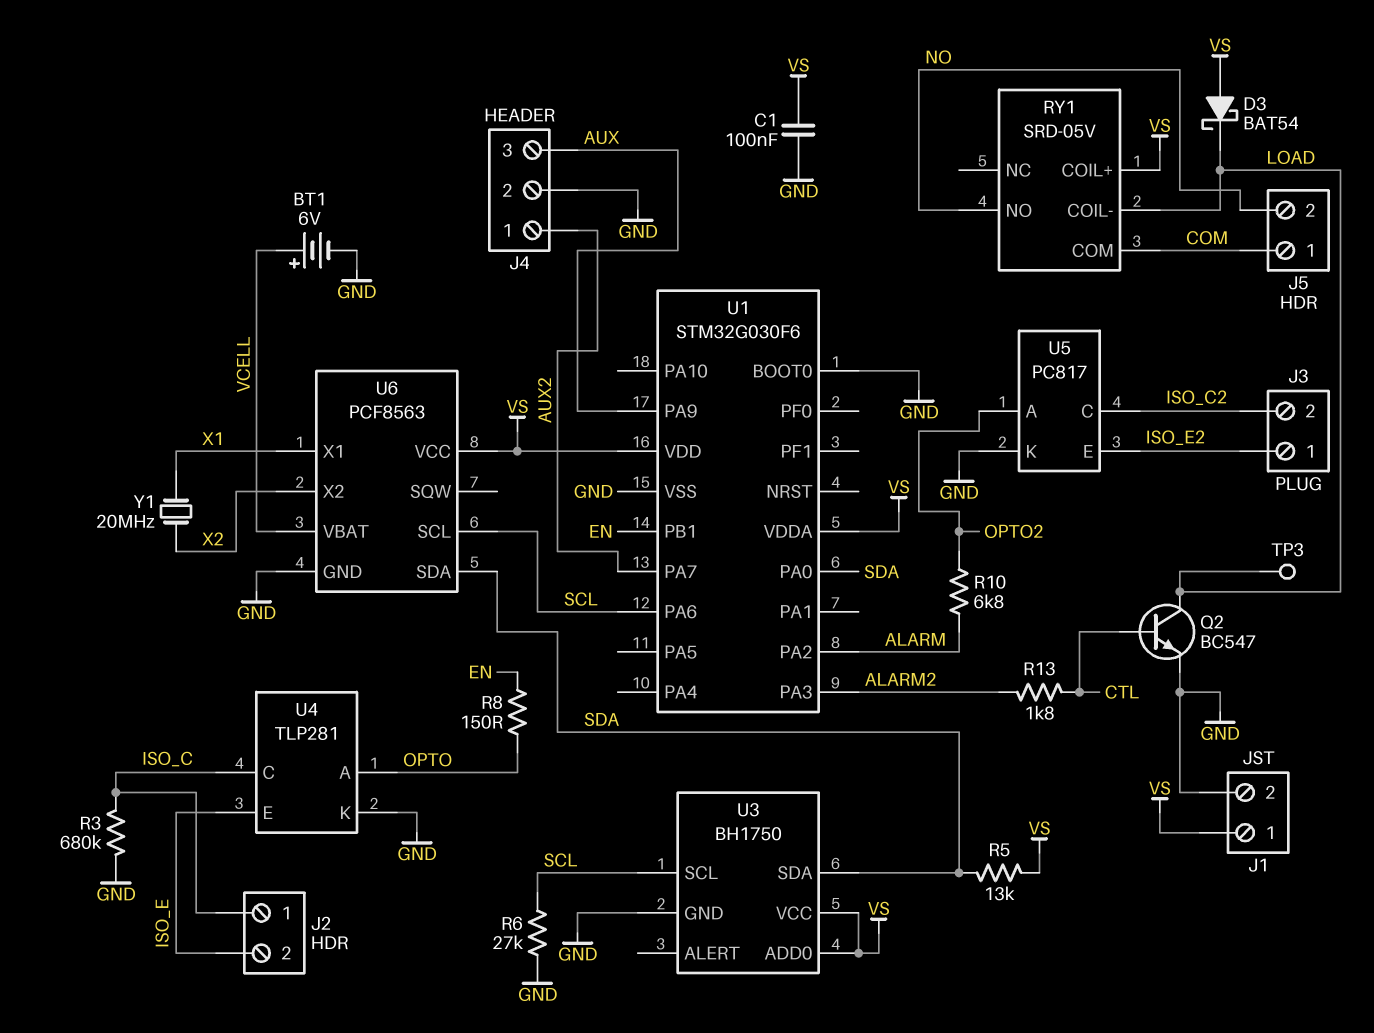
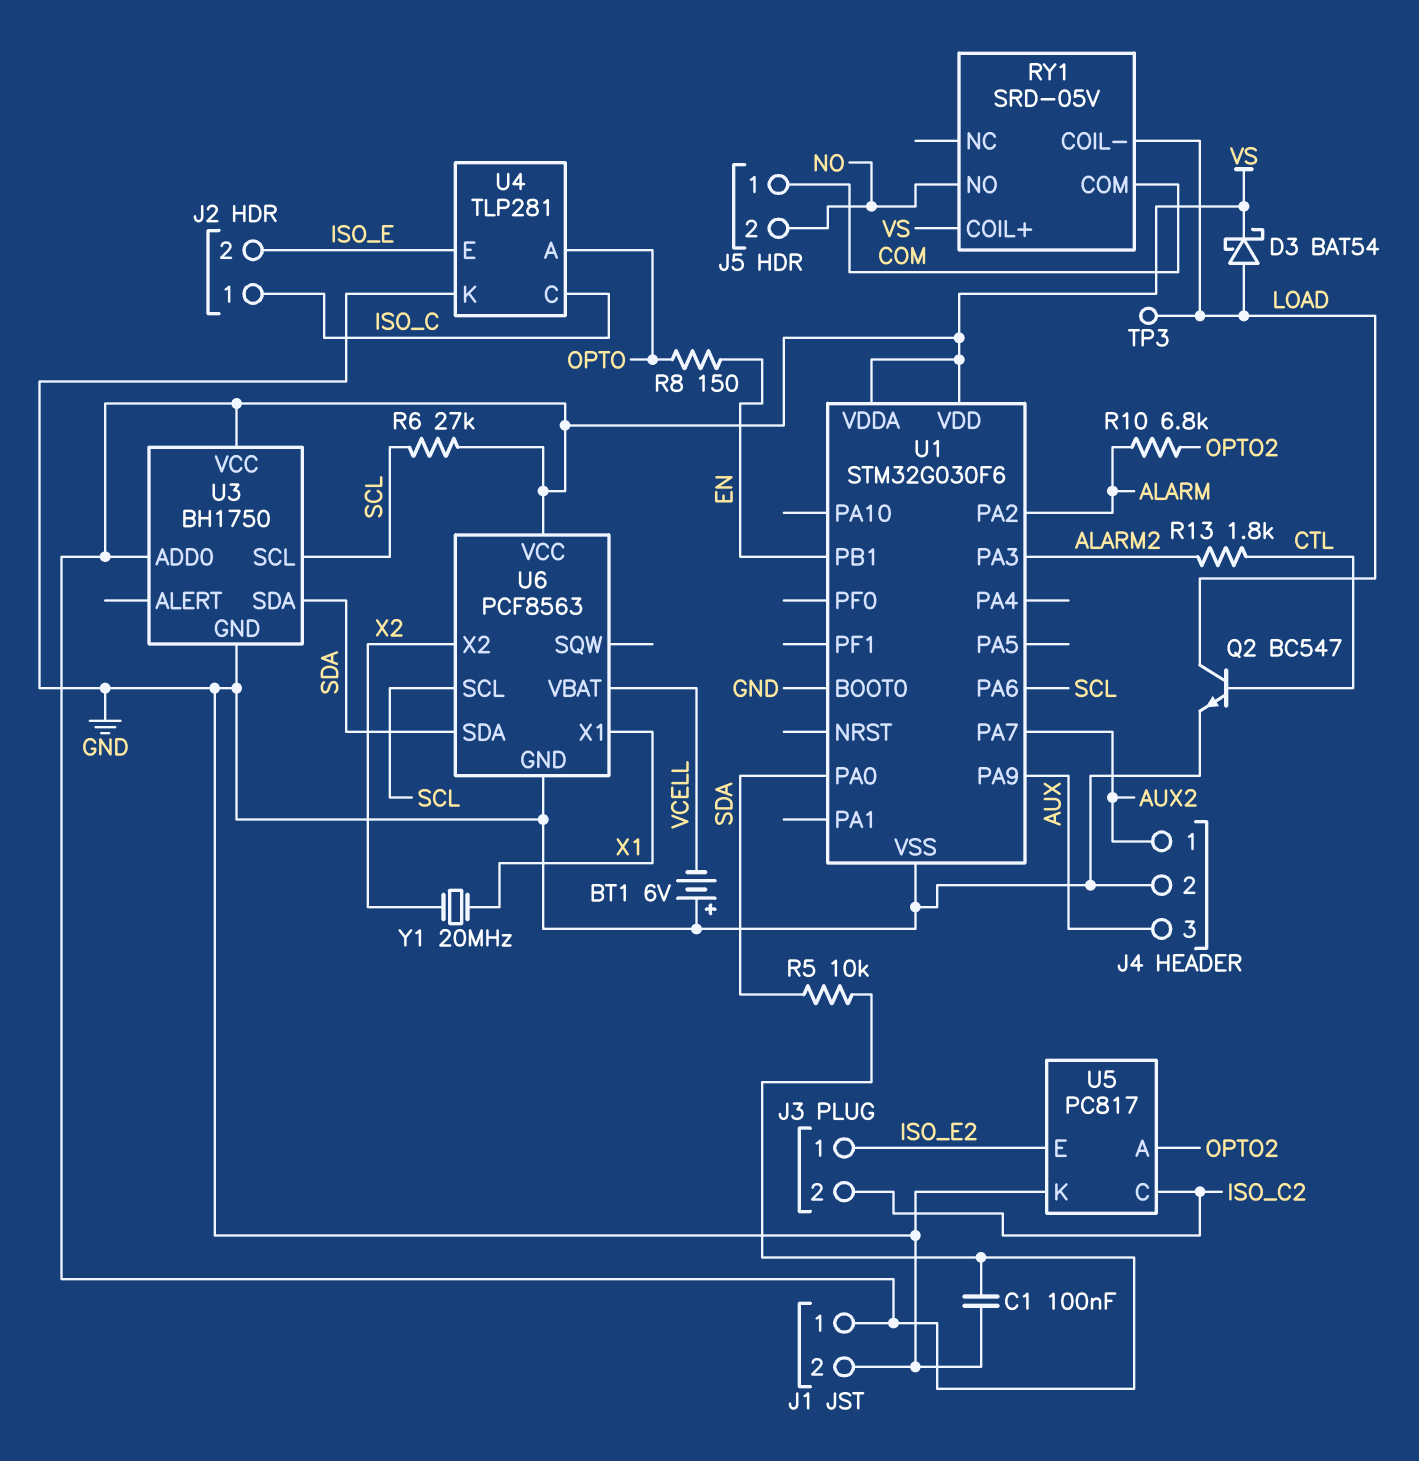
BT1: 6V (plus VCELL, minus GND) -> 6V (plus GND, minus VCELL)
D3: schottky BAT54 (A VS, K LOAD) -> schottky BAT54 (A LOAD, K VS)
R3: 680k (GND, ISO_C) -> none
R5: 13k (SDA, VS) -> 10k (SDA, VS)
R6: 27k (GND, SCL) -> 27k (SCL, VS)

